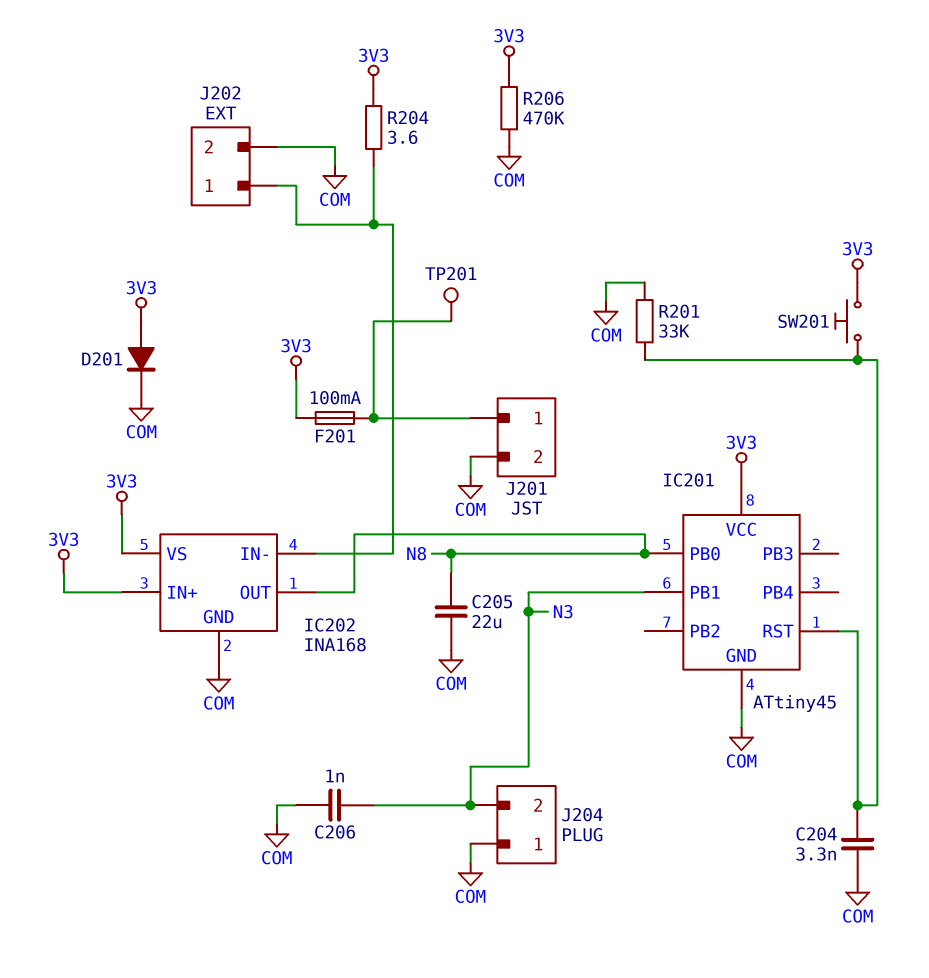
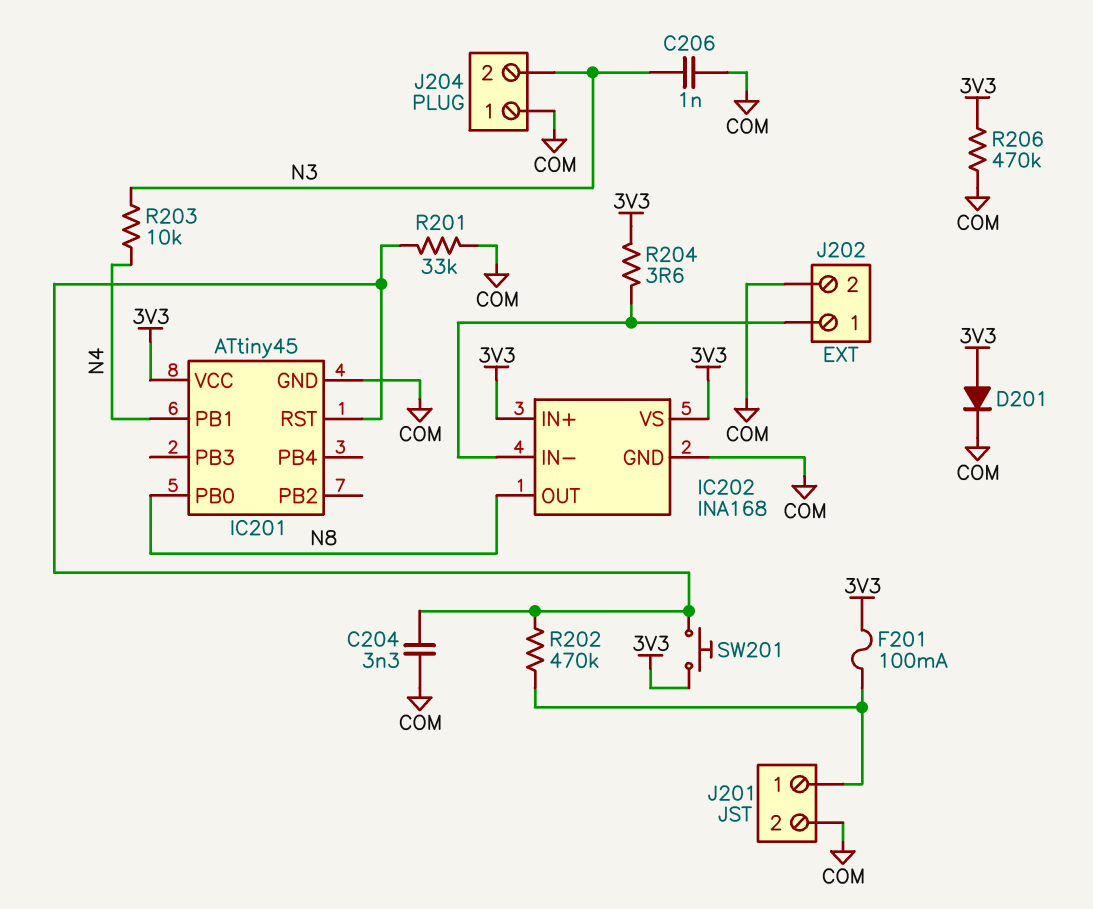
C205: 22uF (COM, N8) -> none
IC201 pin PB1: N3 -> N4
R202: none -> 470k (IC201/RST, J201/1)
R203: none -> 10k (N3, N4)
TP201: test point (J201/1) -> none

